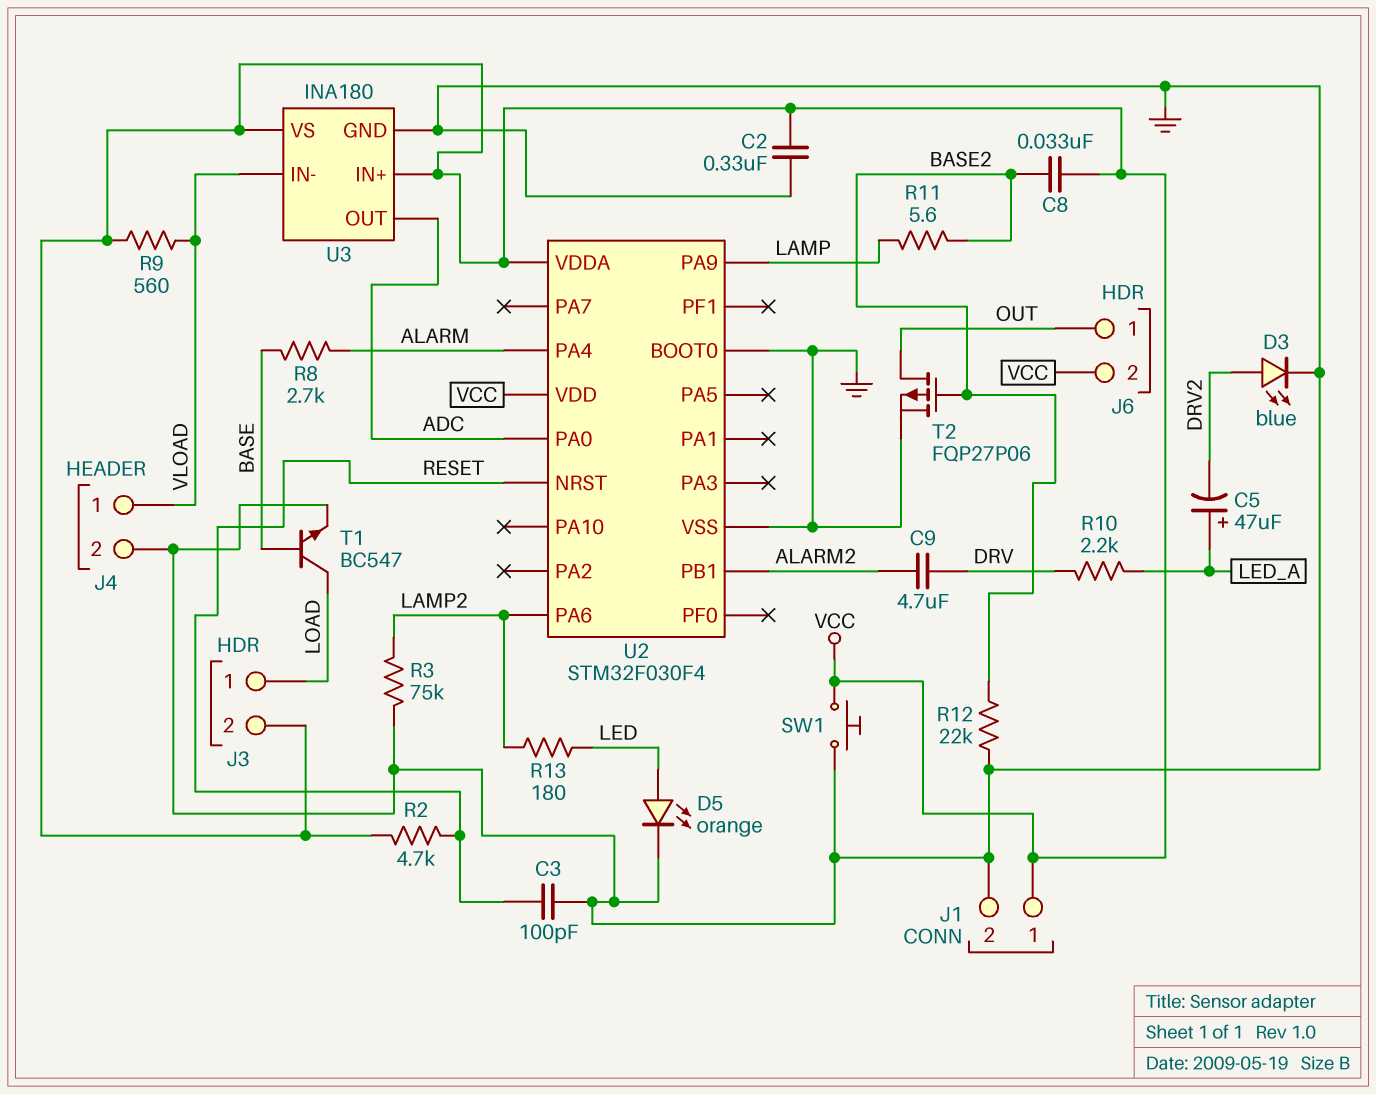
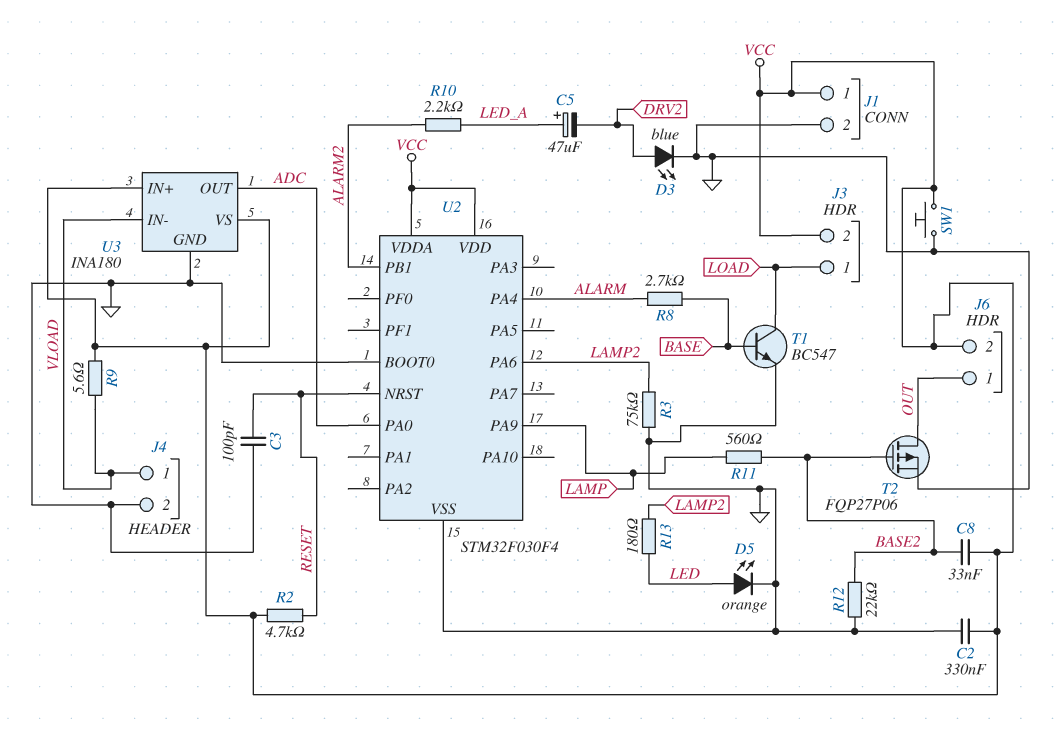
C9: 4.7uF (ALARM2, DRV) -> none
R9: 560 (VCC, VLOAD) -> 5.6 (VCC, VLOAD)
R10: 2.2k (DRV, LED_A) -> 2.2k (ALARM2, LED_A)
R11: 5.6 (BASE2, LAMP) -> 560 (BASE2, LAMP)

